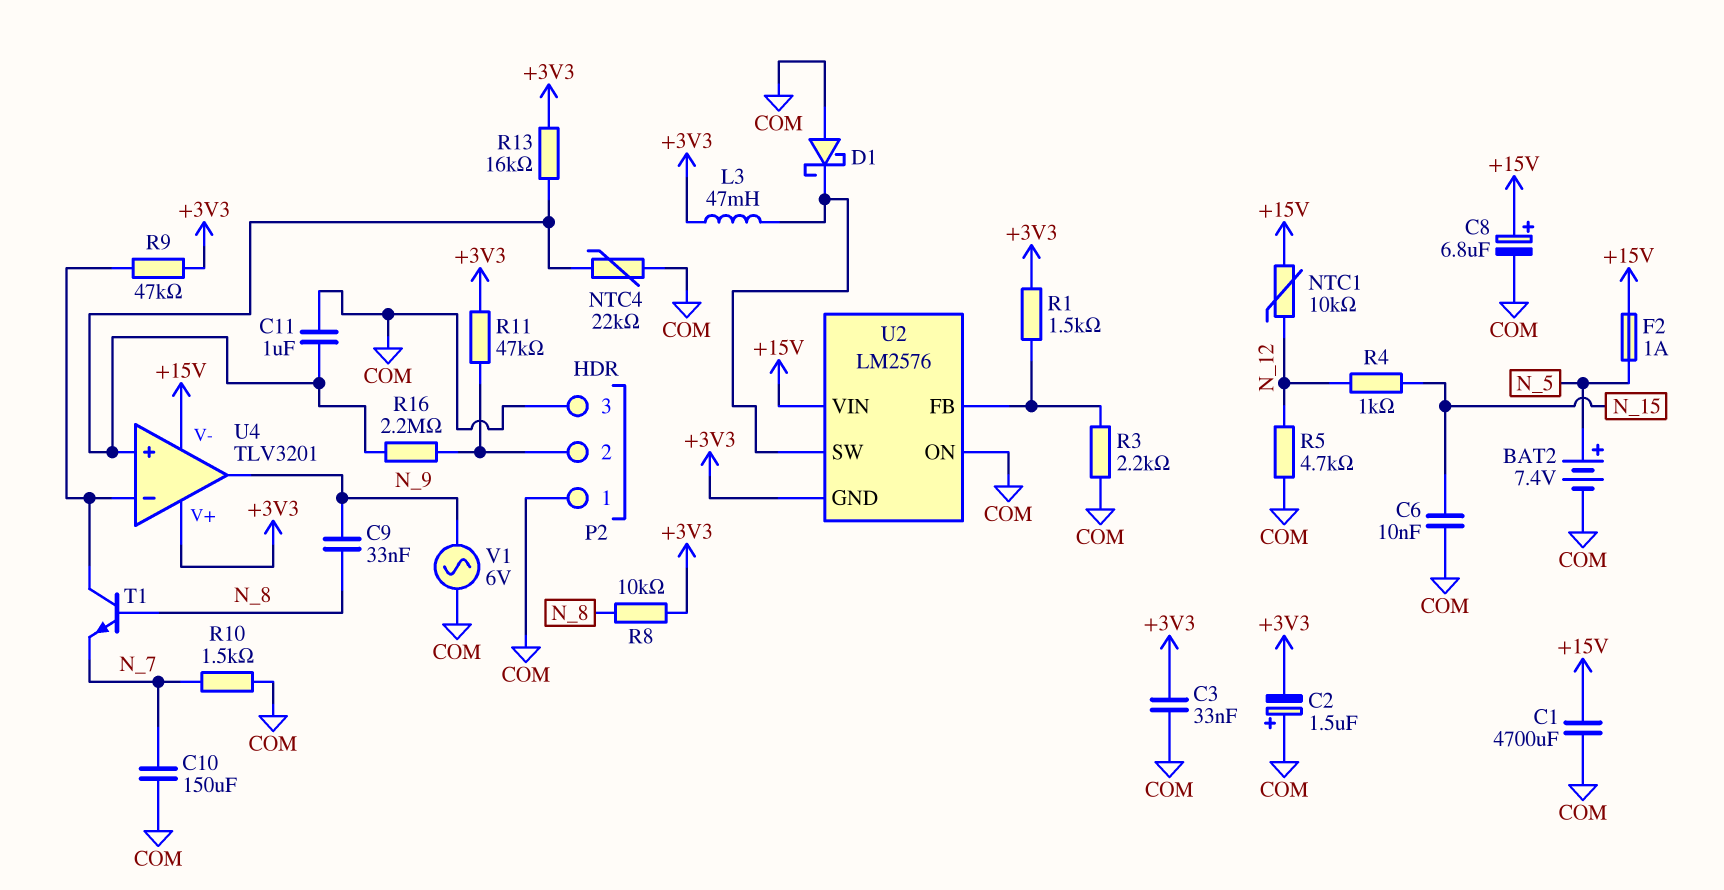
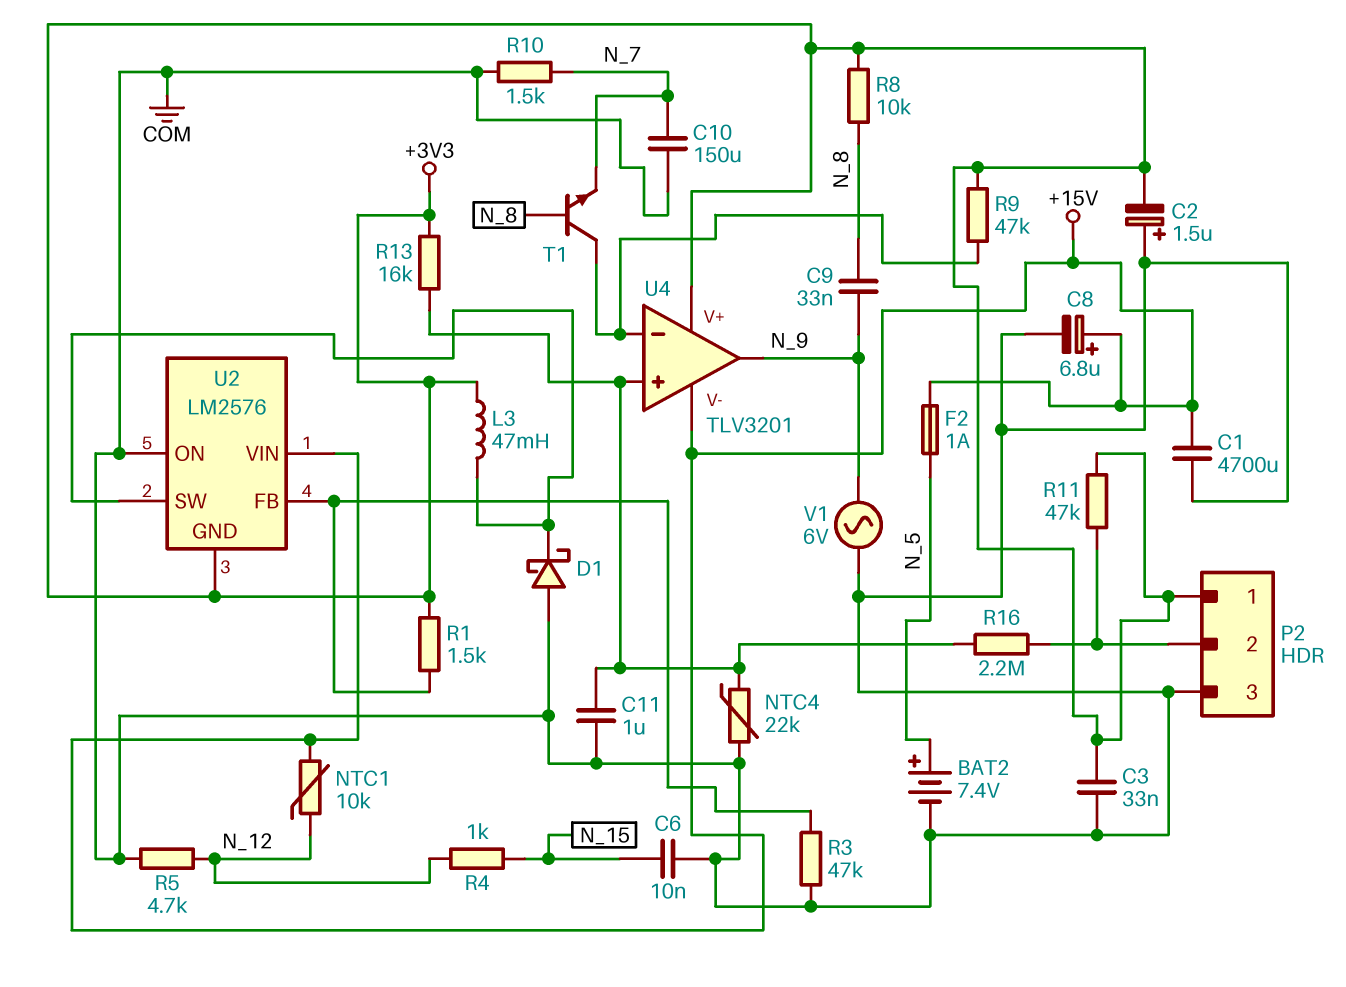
P2 pin 1: COM -> +3V3
R3: 2.2k (COM, U2/FB) -> 47k (COM, U2/FB)

